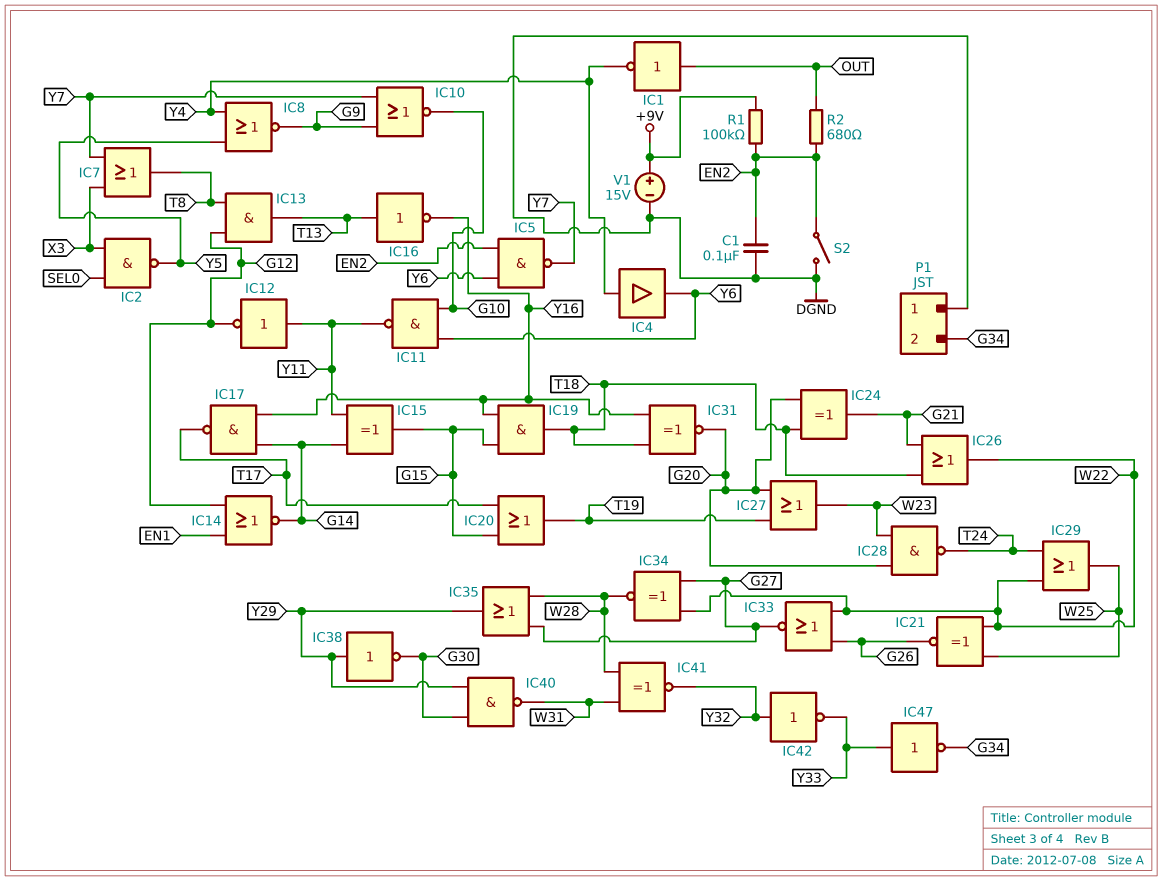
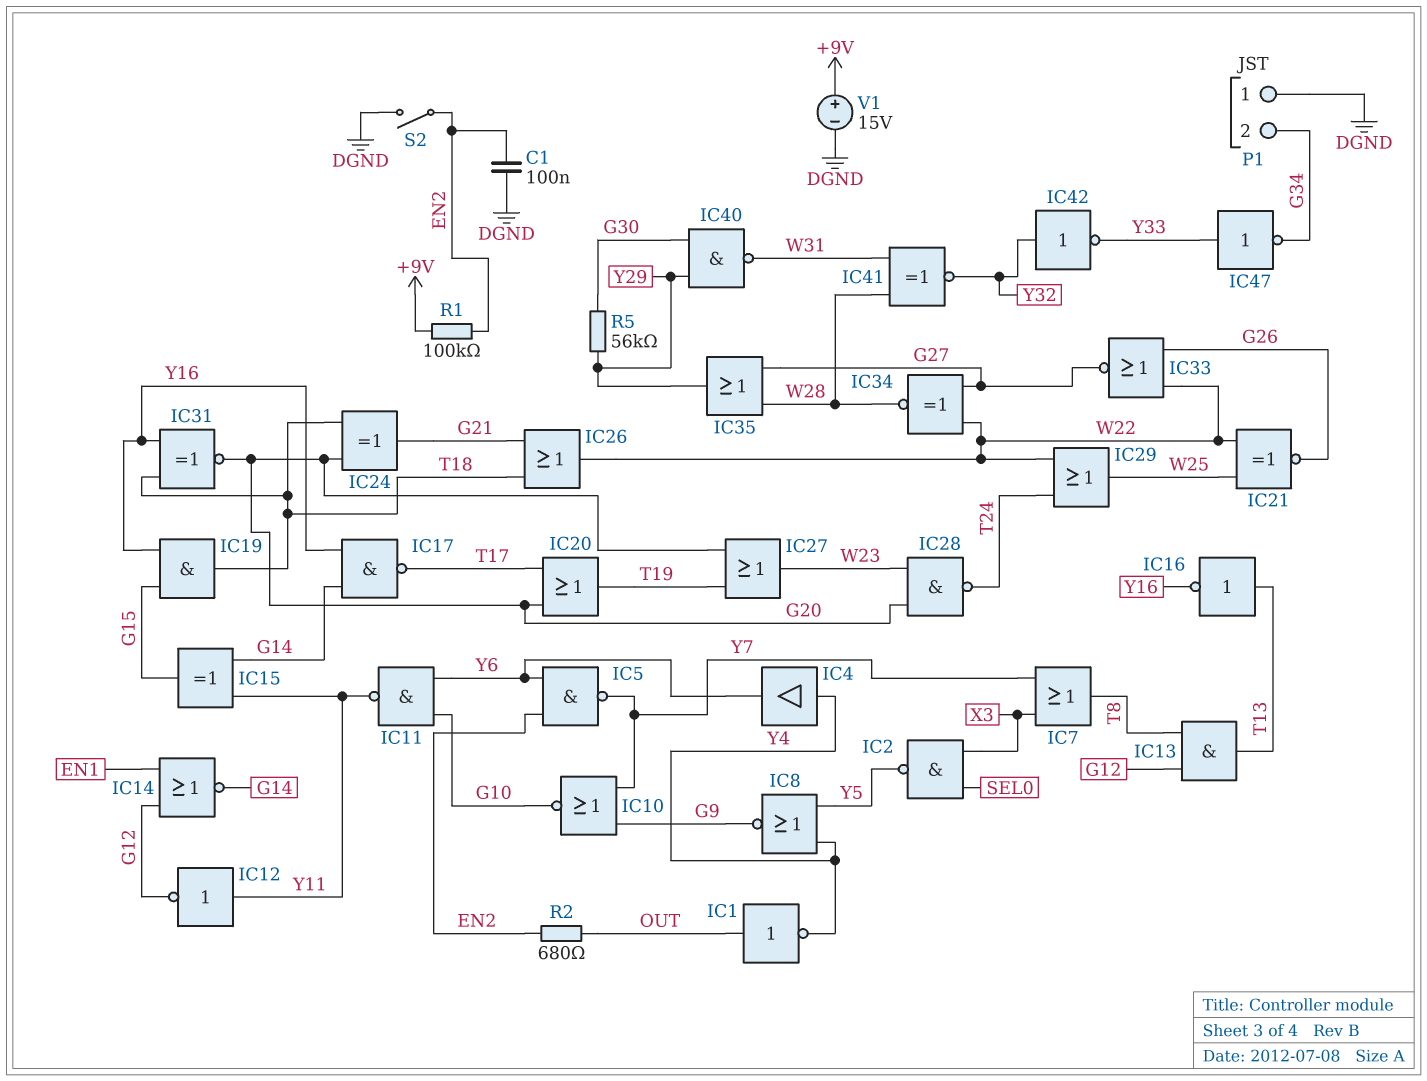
IC20: OR (in G15, in T17, out T19) -> OR (in G20, in T17, out T19)
IC38: NOT (in Y29, out G30) -> none
R5: none -> 56k (G30, Y29)

